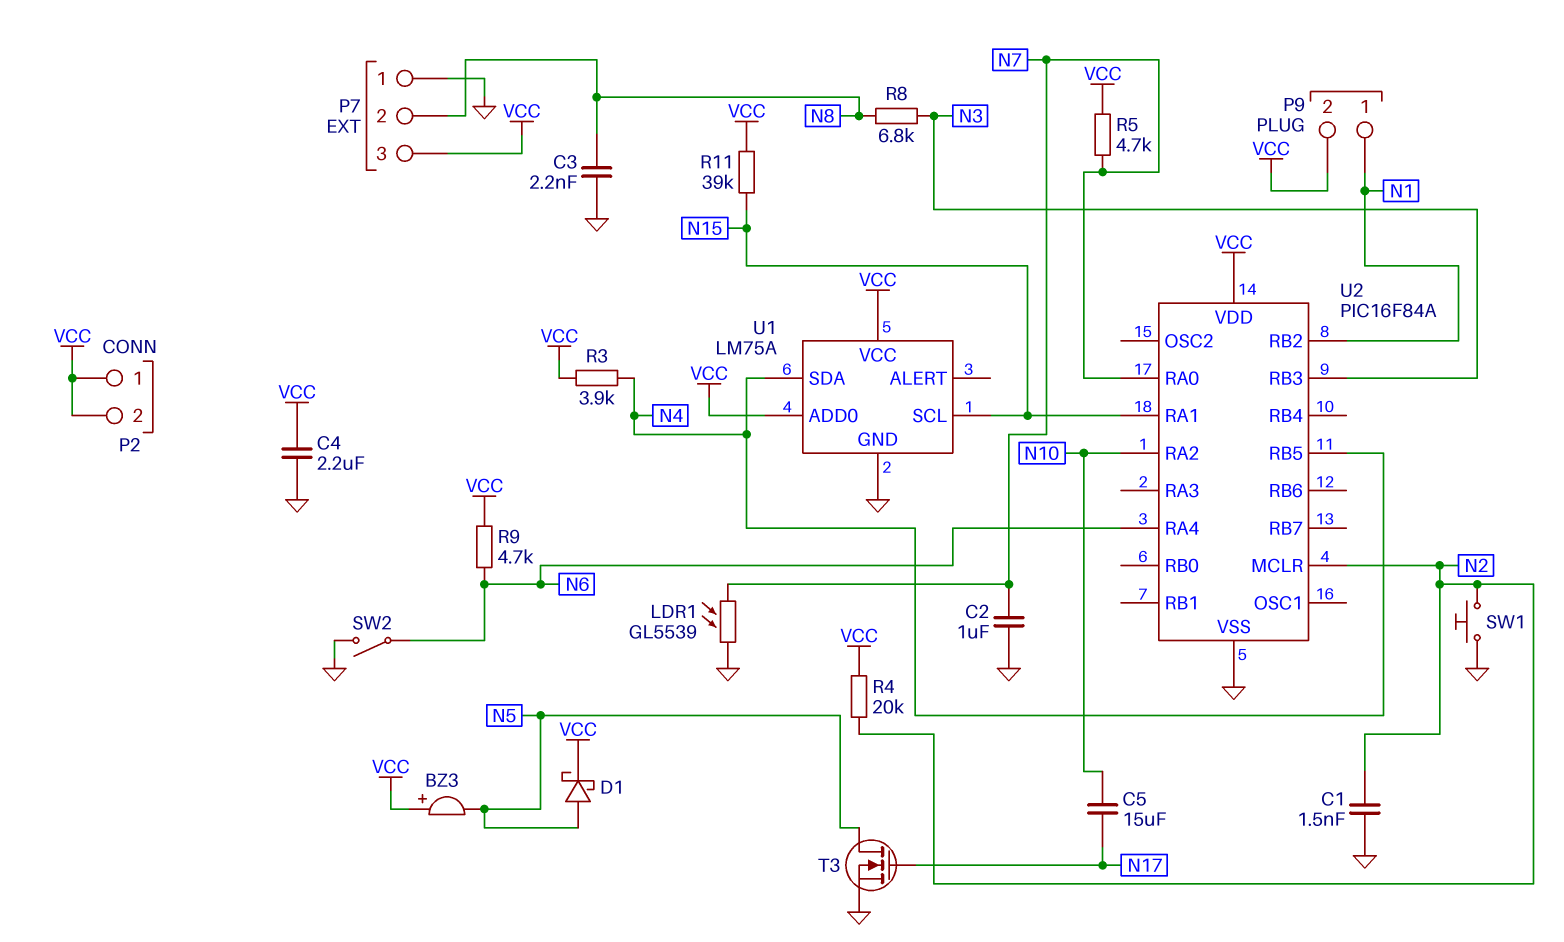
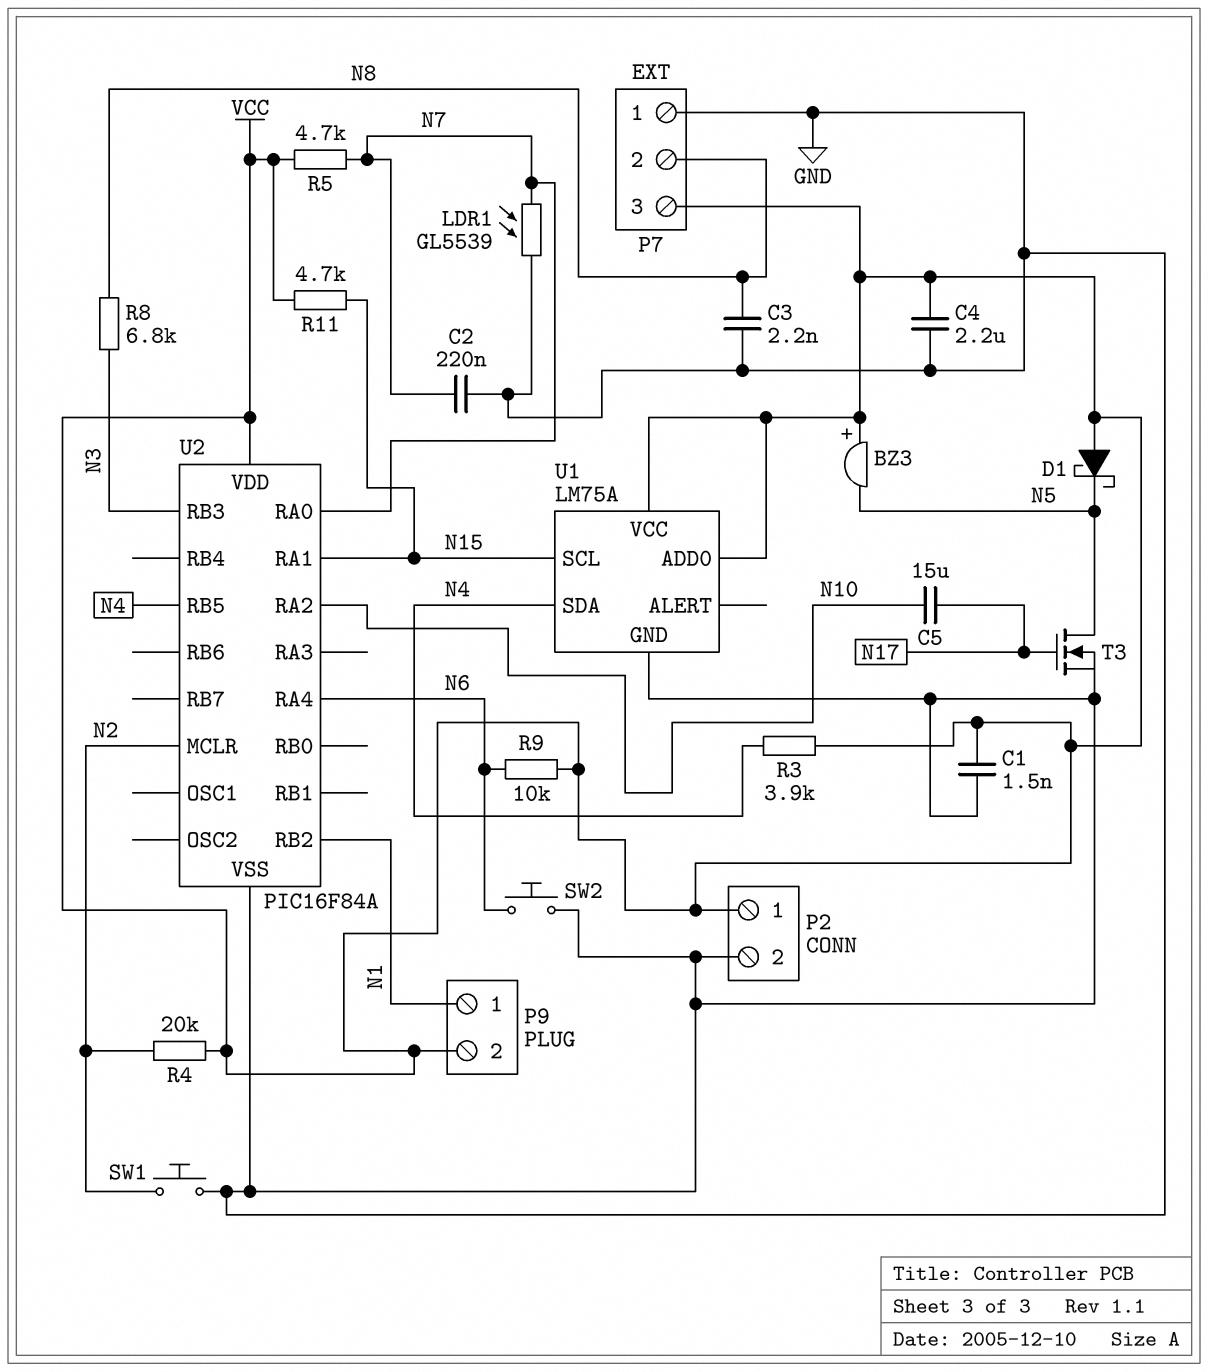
C1: 1.5nF (GND, N2) -> 1.5nF (GND, VCC)
C2: 1uF (GND, N7) -> 220nF (GND, N7)
D1: schottky (A N5, K VCC) -> schottky (A VCC, K N5)
P2 pin 2: VCC -> GND
R9: 4.7k (N6, VCC) -> 10k (N6, VCC)
R11: 39k (N15, VCC) -> 4.7k (N15, VCC)
SW2: switch (GND, N6) -> button (GND, N6)

